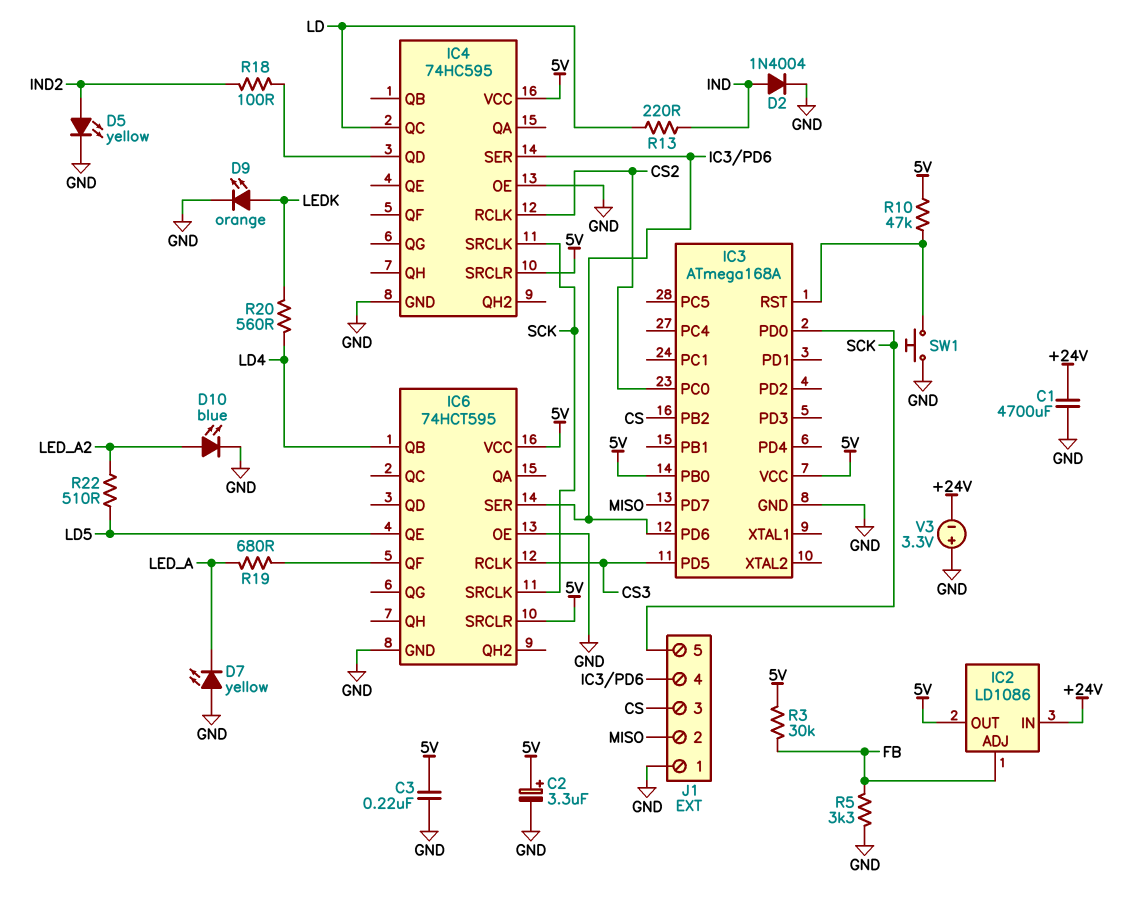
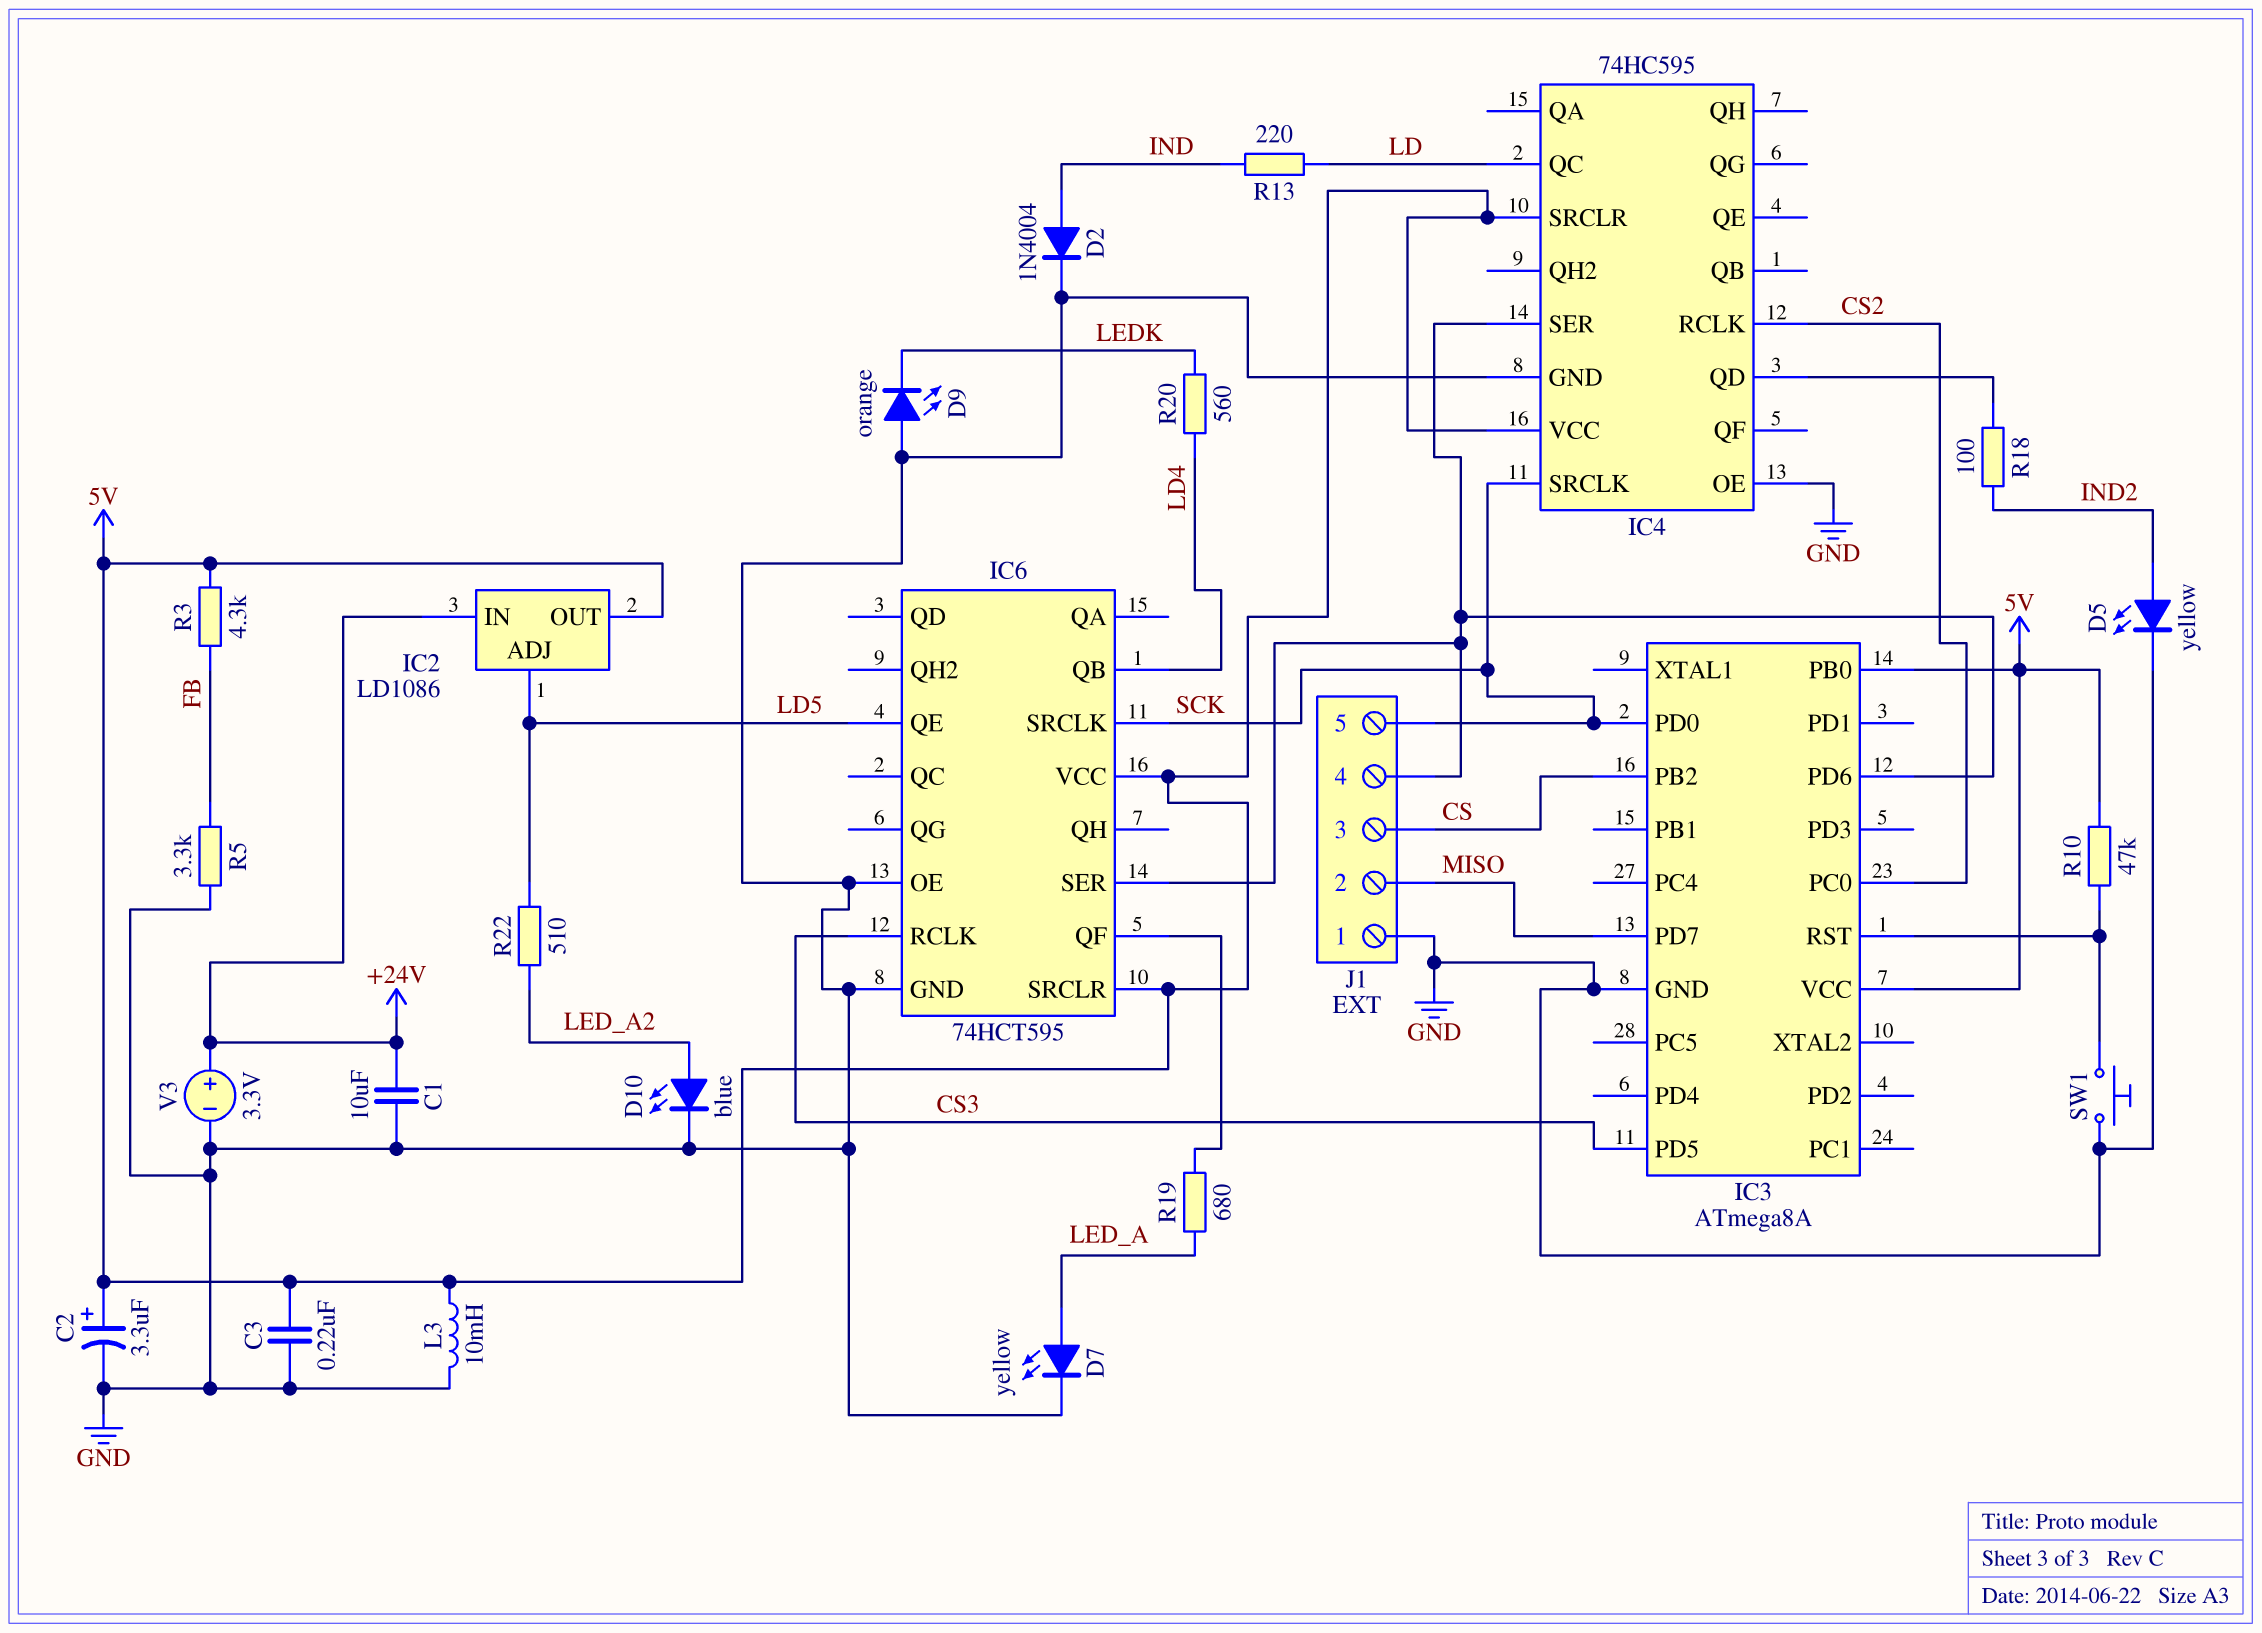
C1: 4700uF (+24V, GND) -> 10uF (+24V, GND)
D7: LED yellow (A GND, K LED_A) -> LED yellow (A LED_A, K GND)
D9: LED orange (A LEDK, K GND) -> LED orange (A GND, K LEDK)
IC2 pin ADJ: FB -> LD5
IC3: ATmega168A -> ATmega8A
L3: none -> 10mH (5V, GND)
R3: 30k (5V, FB) -> 4.3k (5V, FB)
V3: 3.3V (plus GND, minus +24V) -> 3.3V (plus +24V, minus GND)

